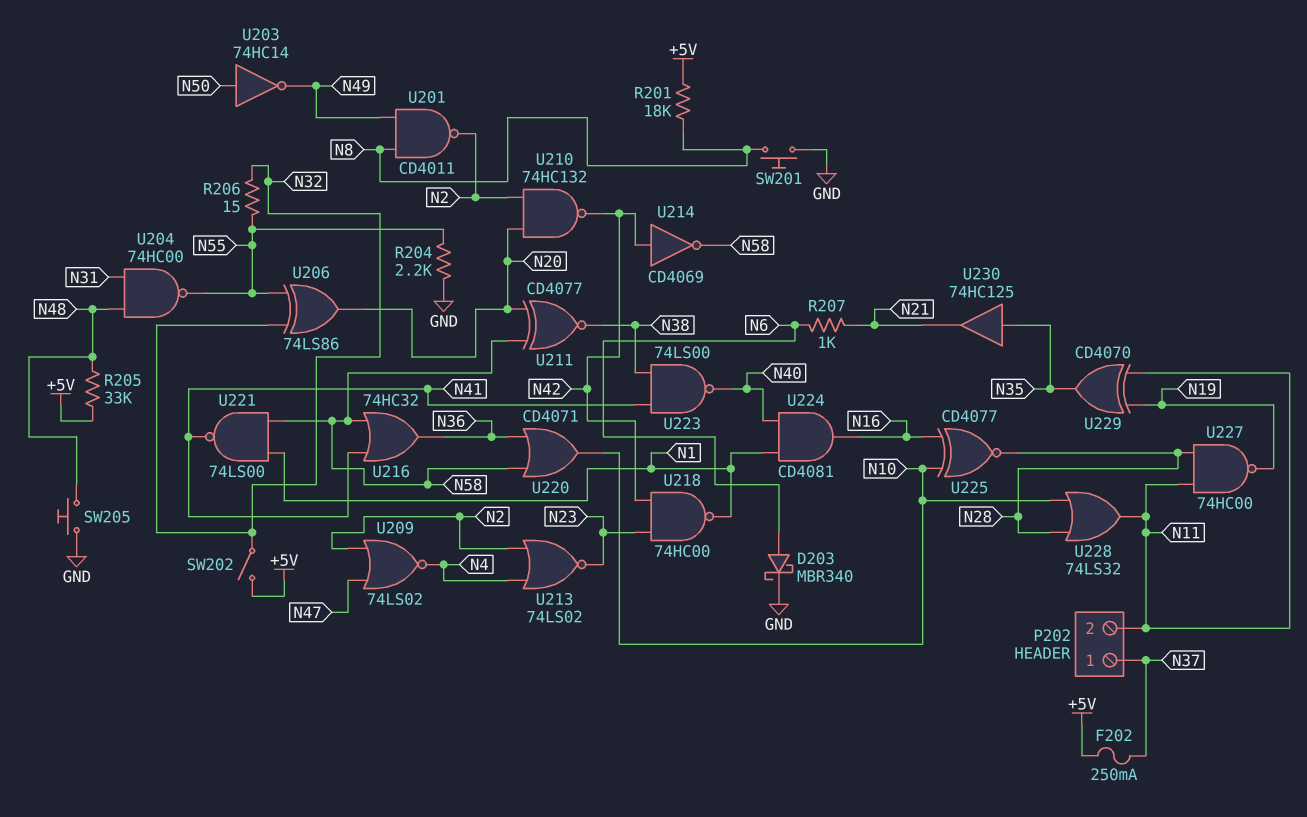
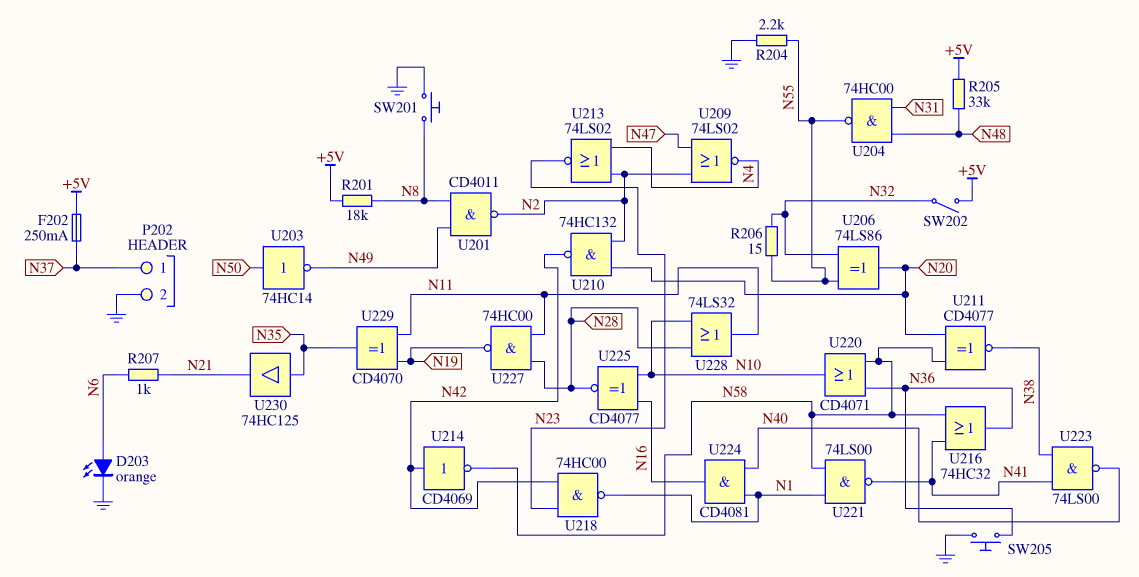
D203: schottky MBR340 (A N6, K GND) -> LED orange (A N6, K GND)
P202 pin 2: N11 -> GND
SW205: button (GND, N48) -> button (GND, N36)

